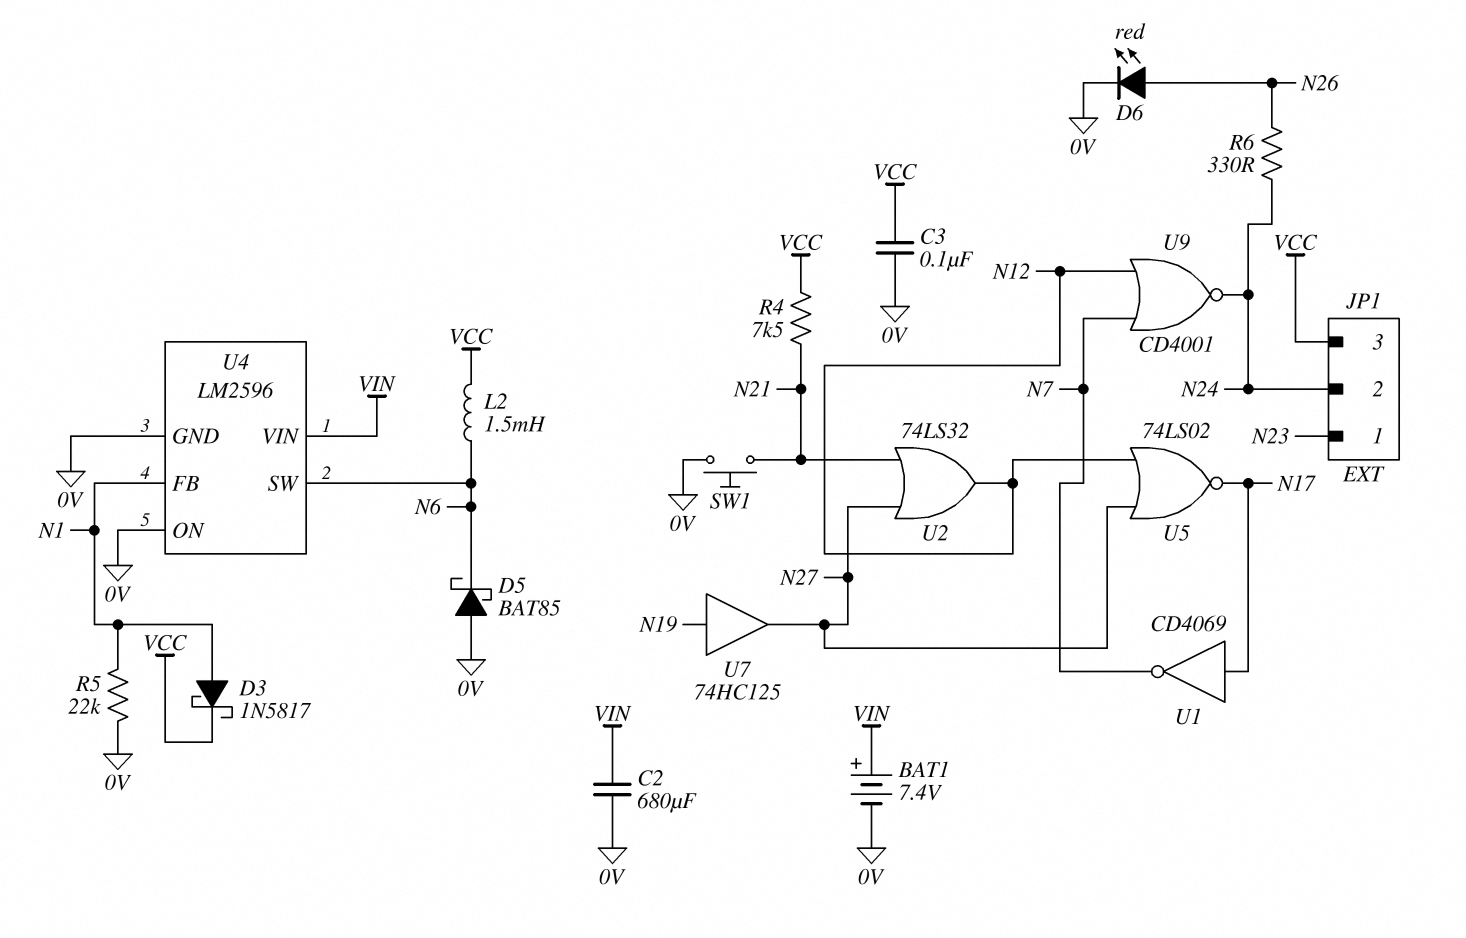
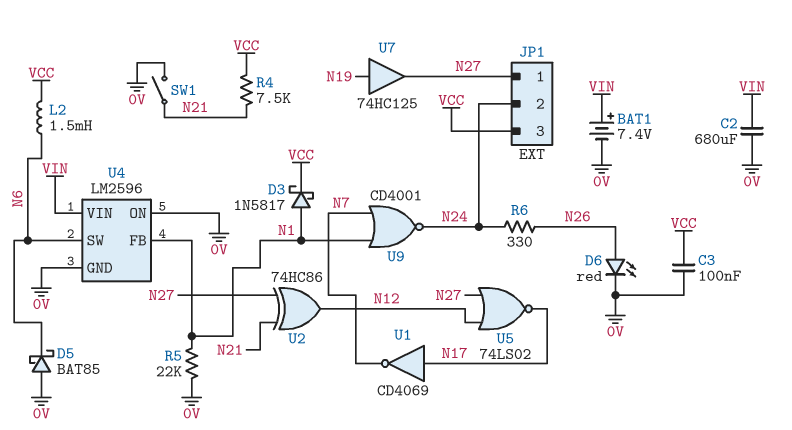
JP1 pin 1: N23 -> N27
SW1: button (0V, N21) -> switch (0V, N21)
U2: OR 74LS32 (in N21, in N27, out N12) -> XOR 74HC86 (in N21, in N27, out N12)
U9: NOR CD4001 (in N7, in N12, out N24) -> NOR CD4001 (in N1, in N7, out N24)

